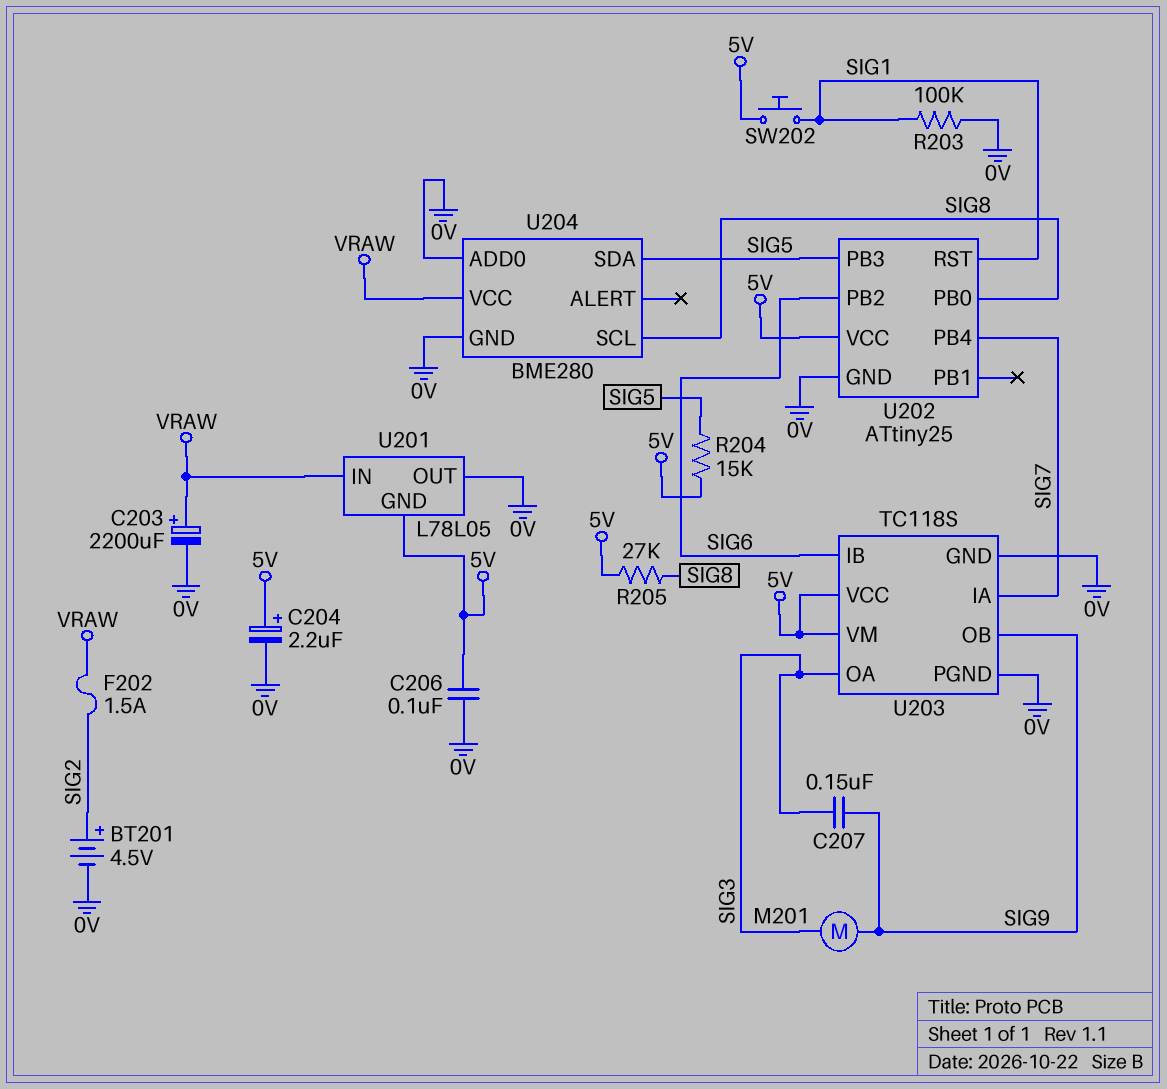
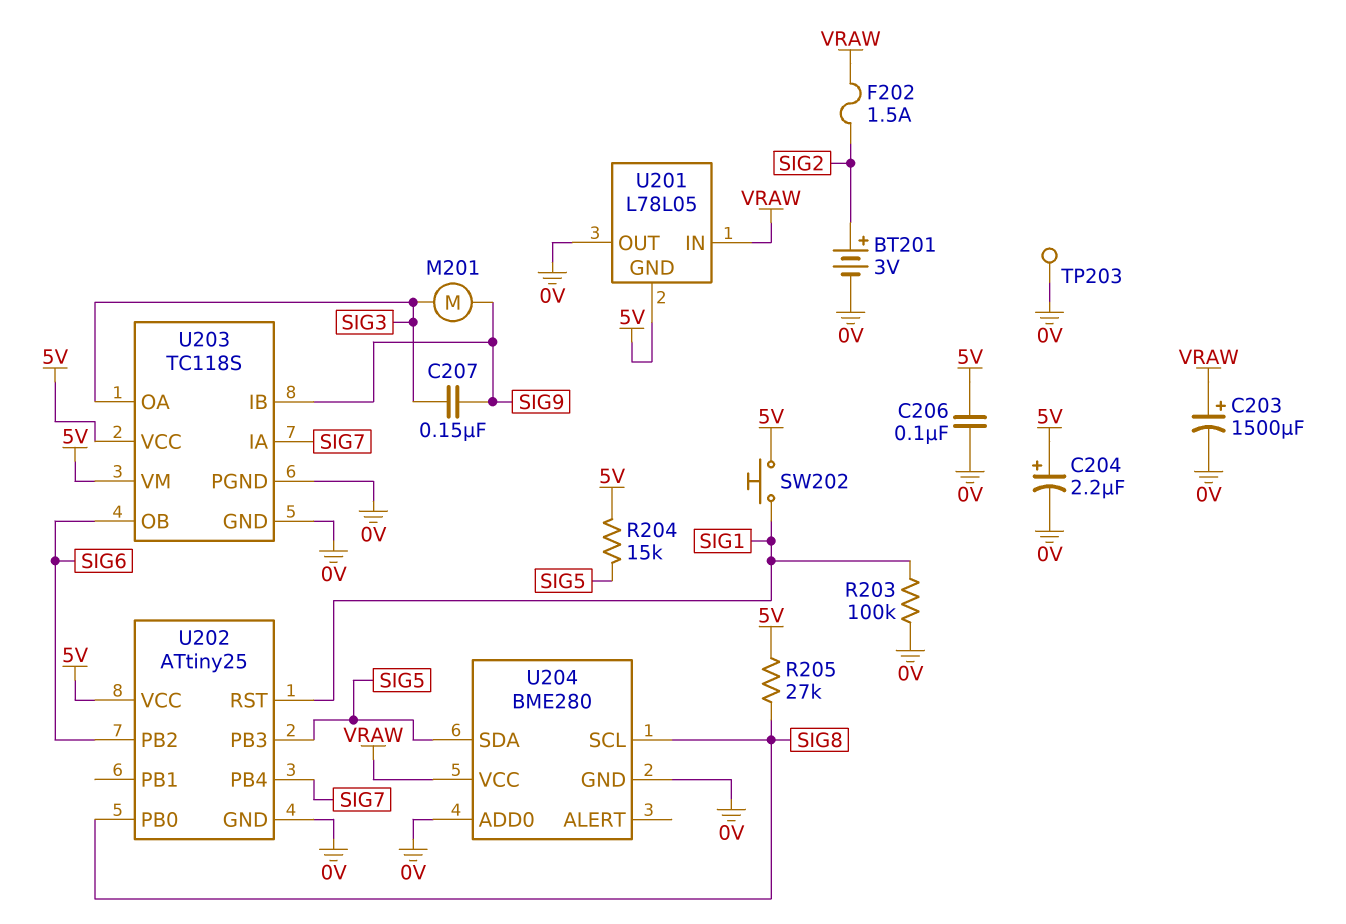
BT201: 4.5V (plus SIG2, minus 0V) -> 3V (plus SIG2, minus 0V)
C203: 2200uF (plus VRAW, minus 0V) -> 1500uF (plus VRAW, minus 0V)
TP203: none -> test point (0V)
U203 pin IB: SIG6 -> SIG9
U203 pin OB: SIG9 -> SIG6

